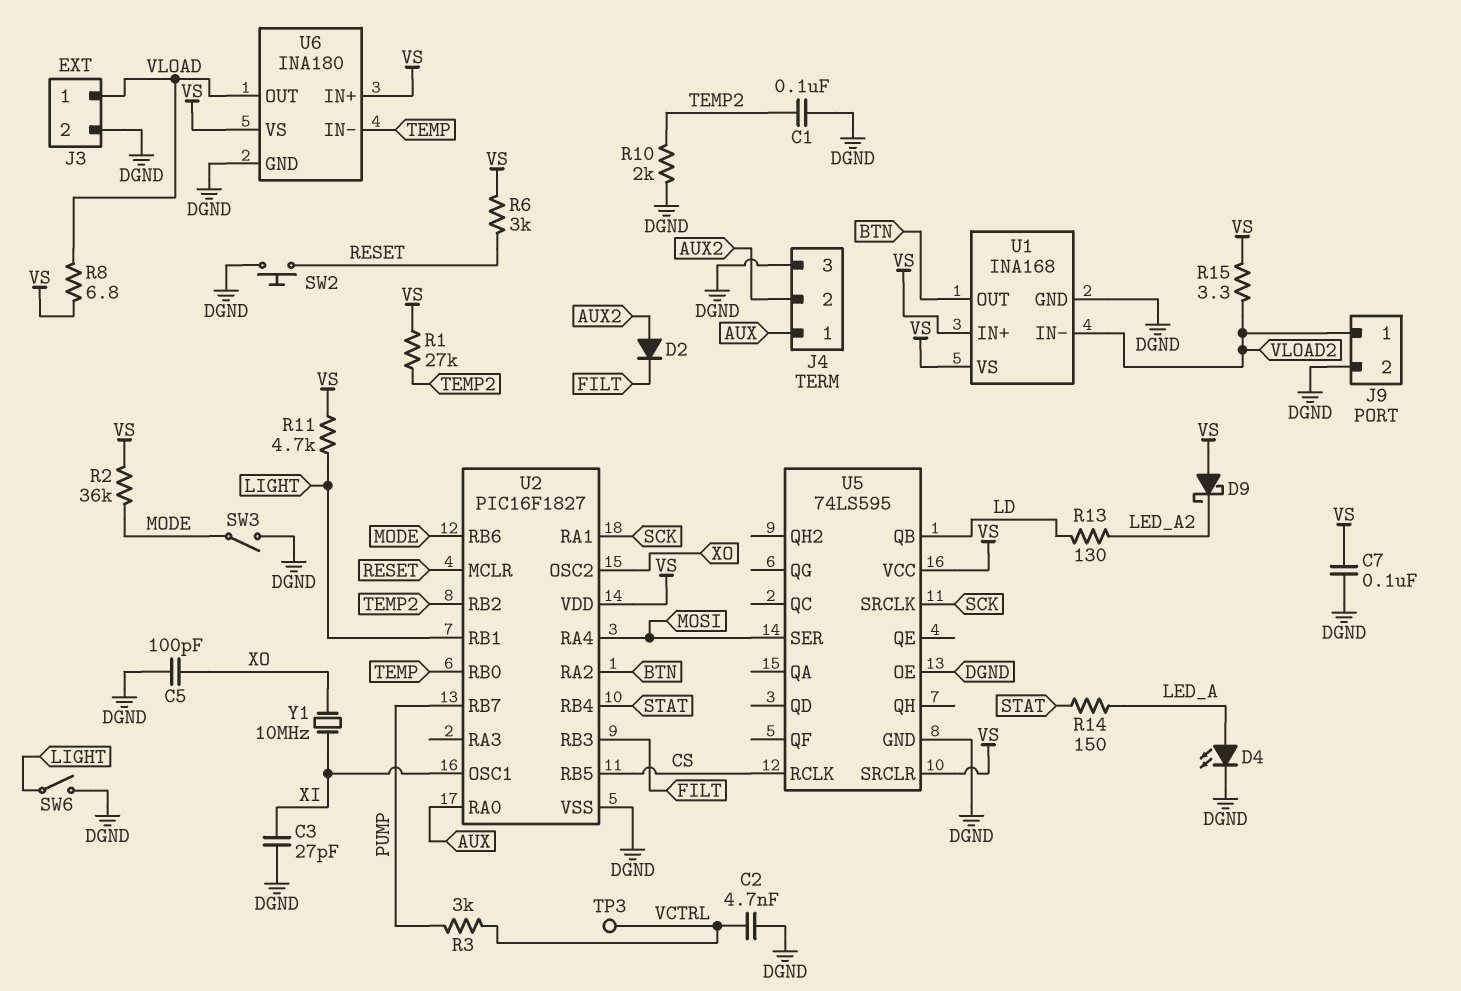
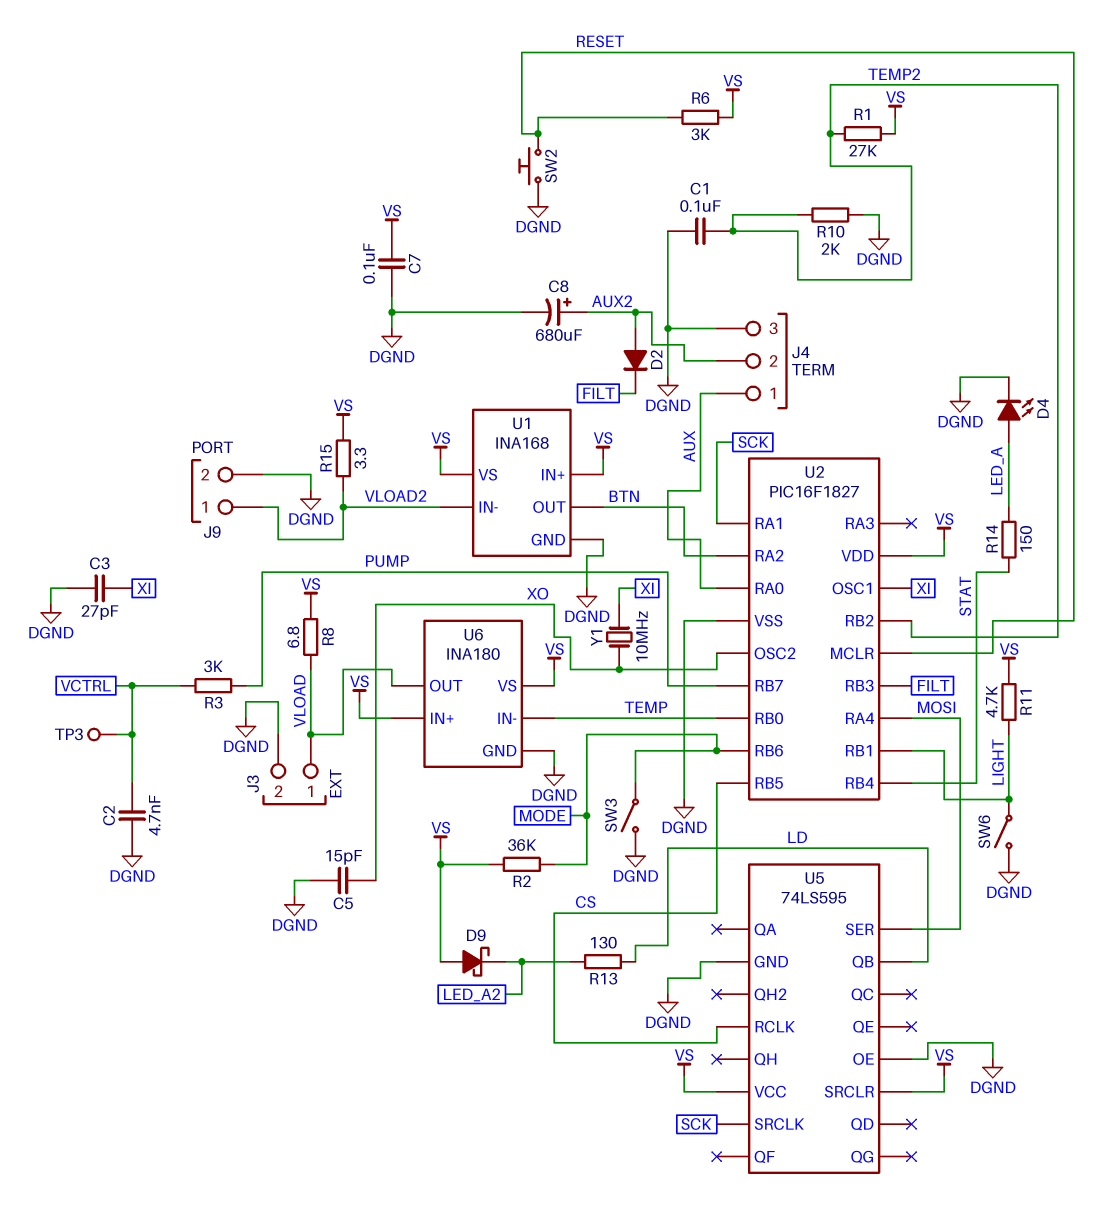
C5: 100pF (DGND, XO) -> 15pF (DGND, XO)
C8: none -> 680uF (plus AUX2, minus DGND)

